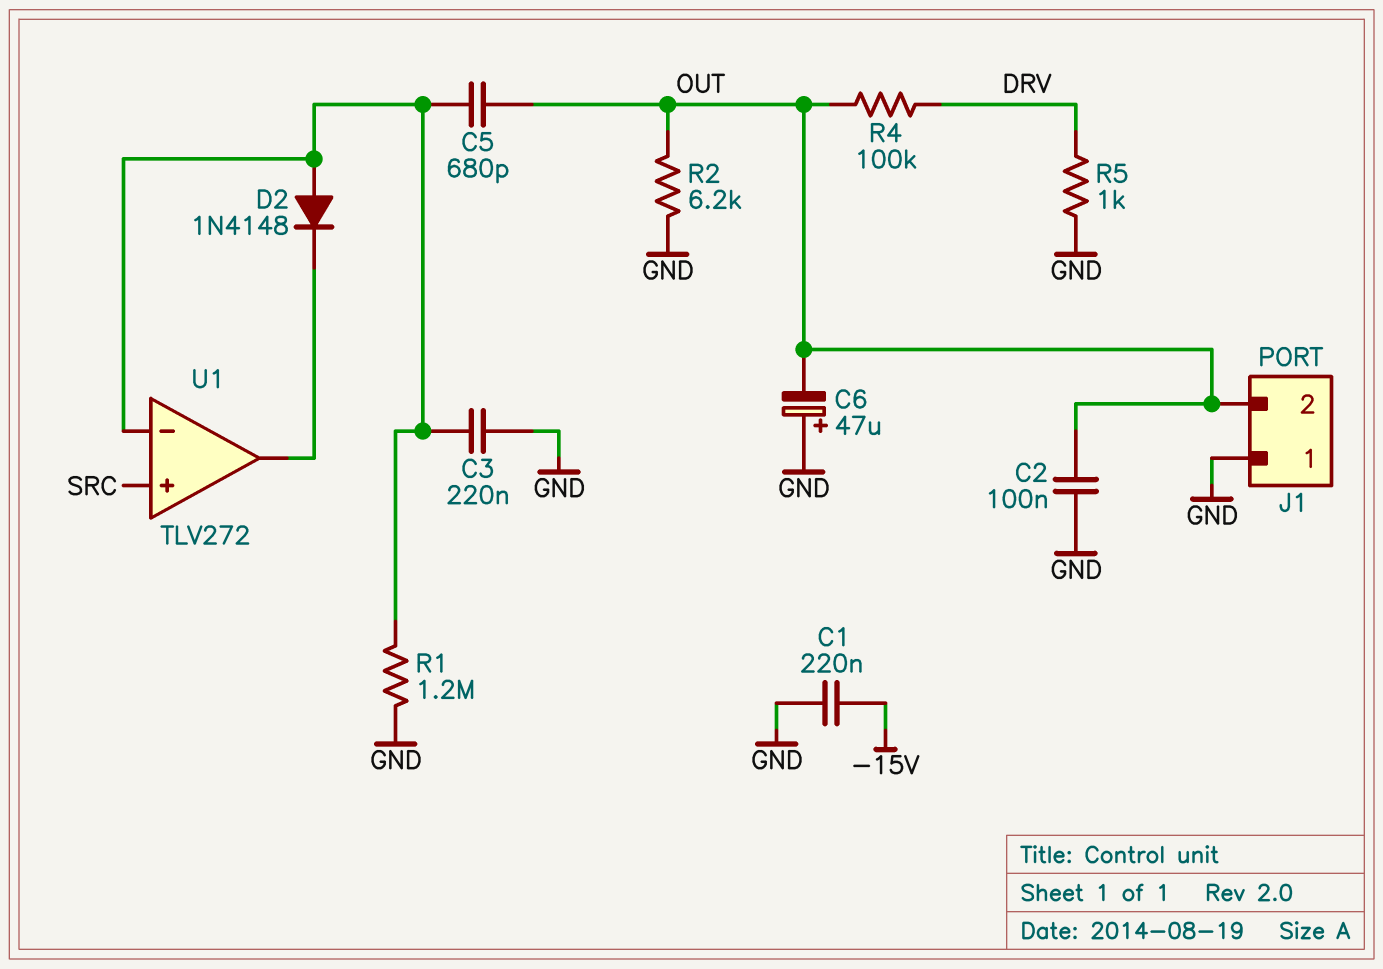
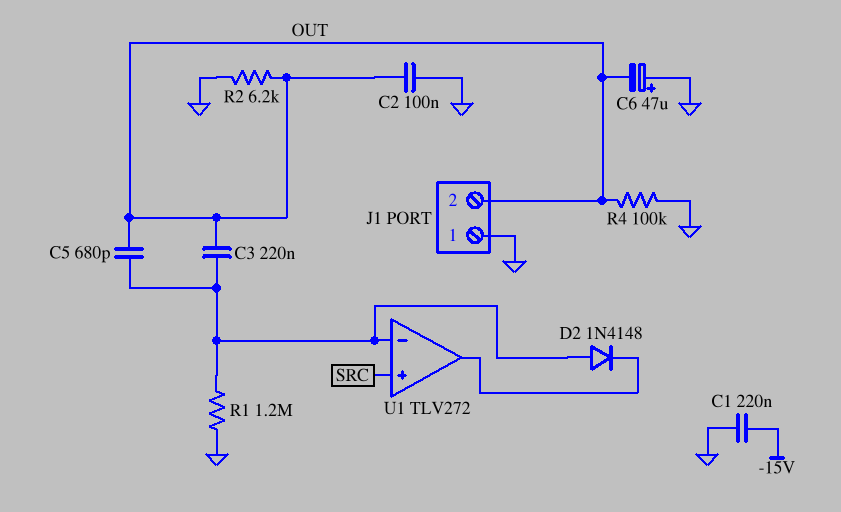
C3: 220nF (GND, U1/in-) -> 220nF (OUT, U1/in-)
R4: 100k (DRV, OUT) -> 100k (GND, OUT)
R5: 1k (DRV, GND) -> none

